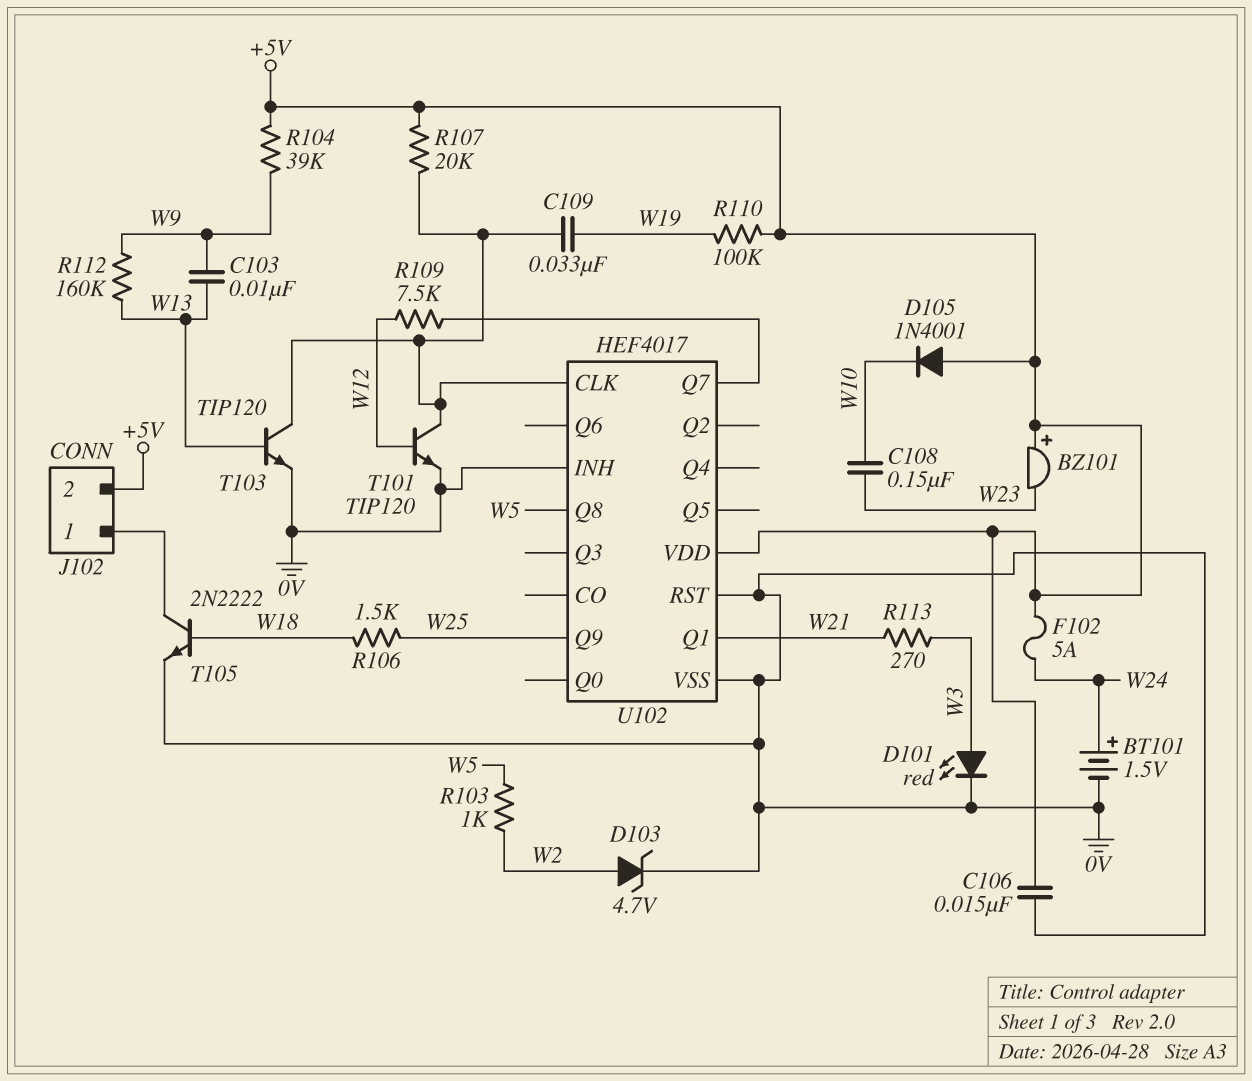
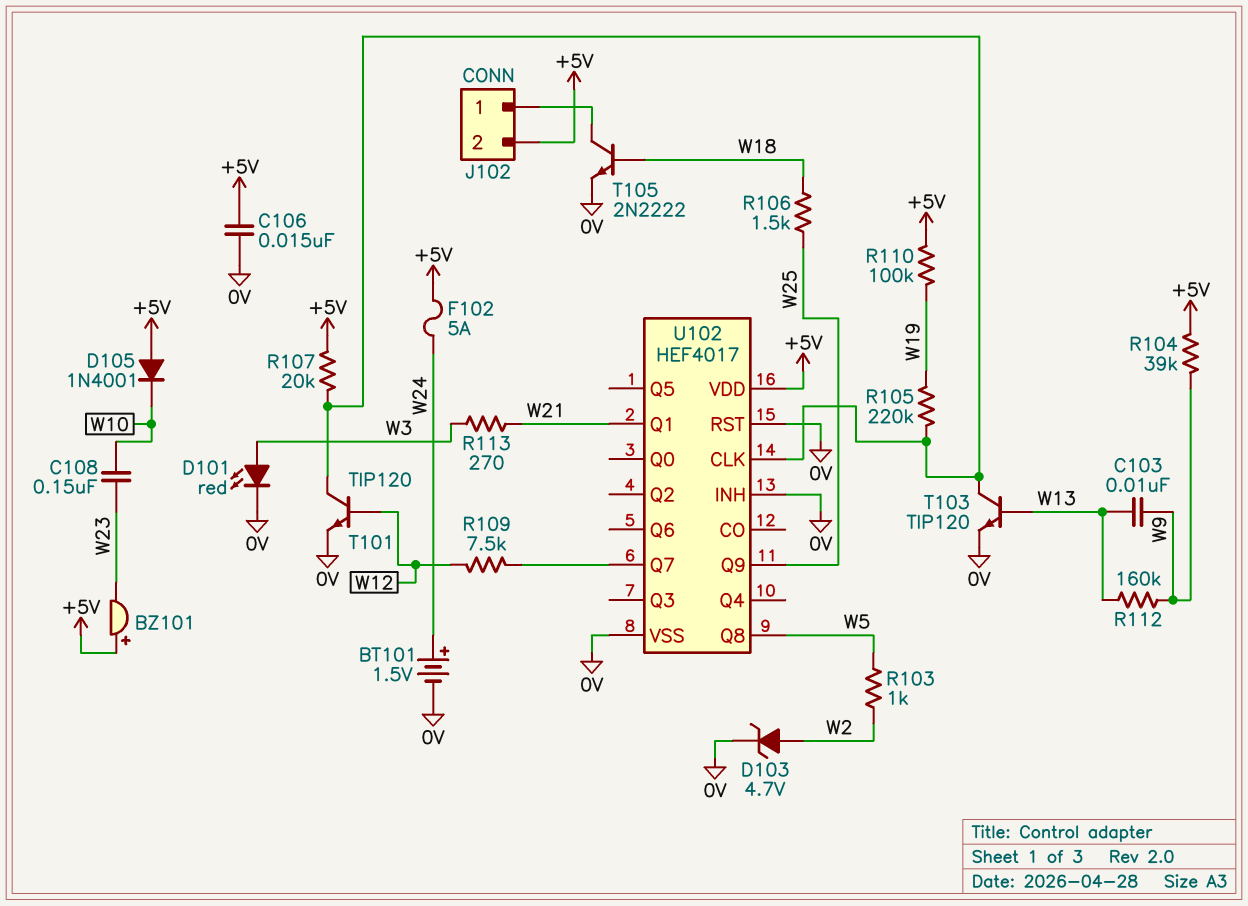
C109: 33nF (U102/CLK, W19) -> none
R105: none -> 220k (U102/CLK, W19)

